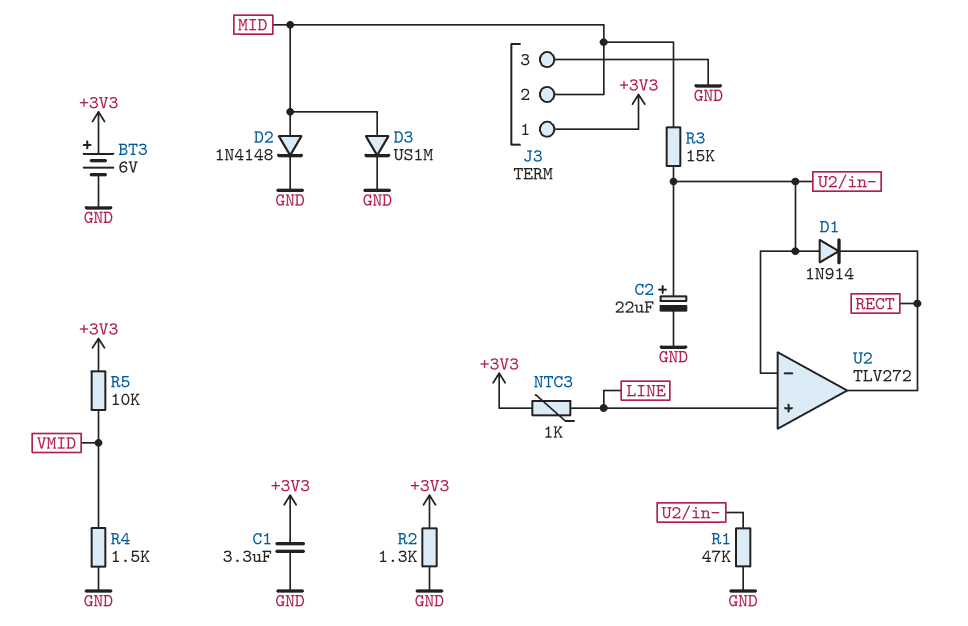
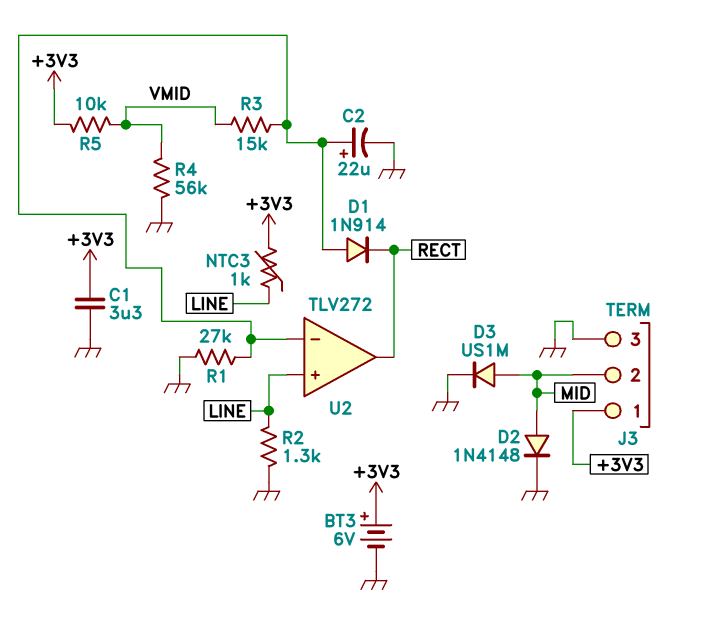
R1: 47k (GND, U2/in-) -> 27k (GND, U2/in-)
R2: 1.3k (+3V3, GND) -> 1.3k (GND, LINE)
R3: 15k (MID, U2/in-) -> 15k (U2/in-, VMID)
R4: 1.5k (GND, VMID) -> 56k (GND, VMID)

